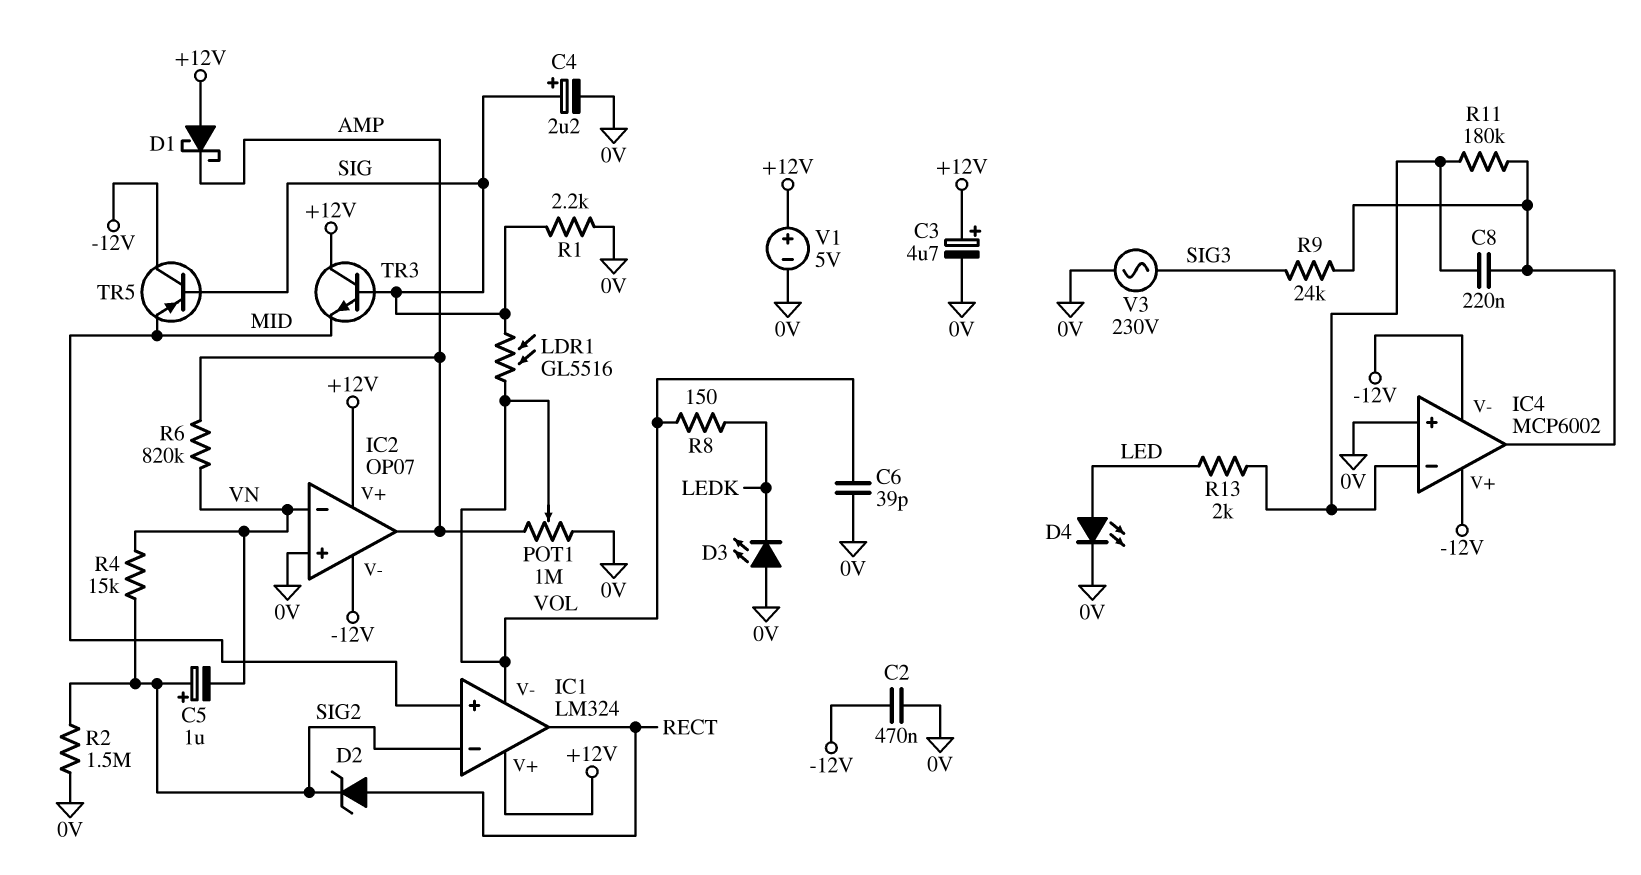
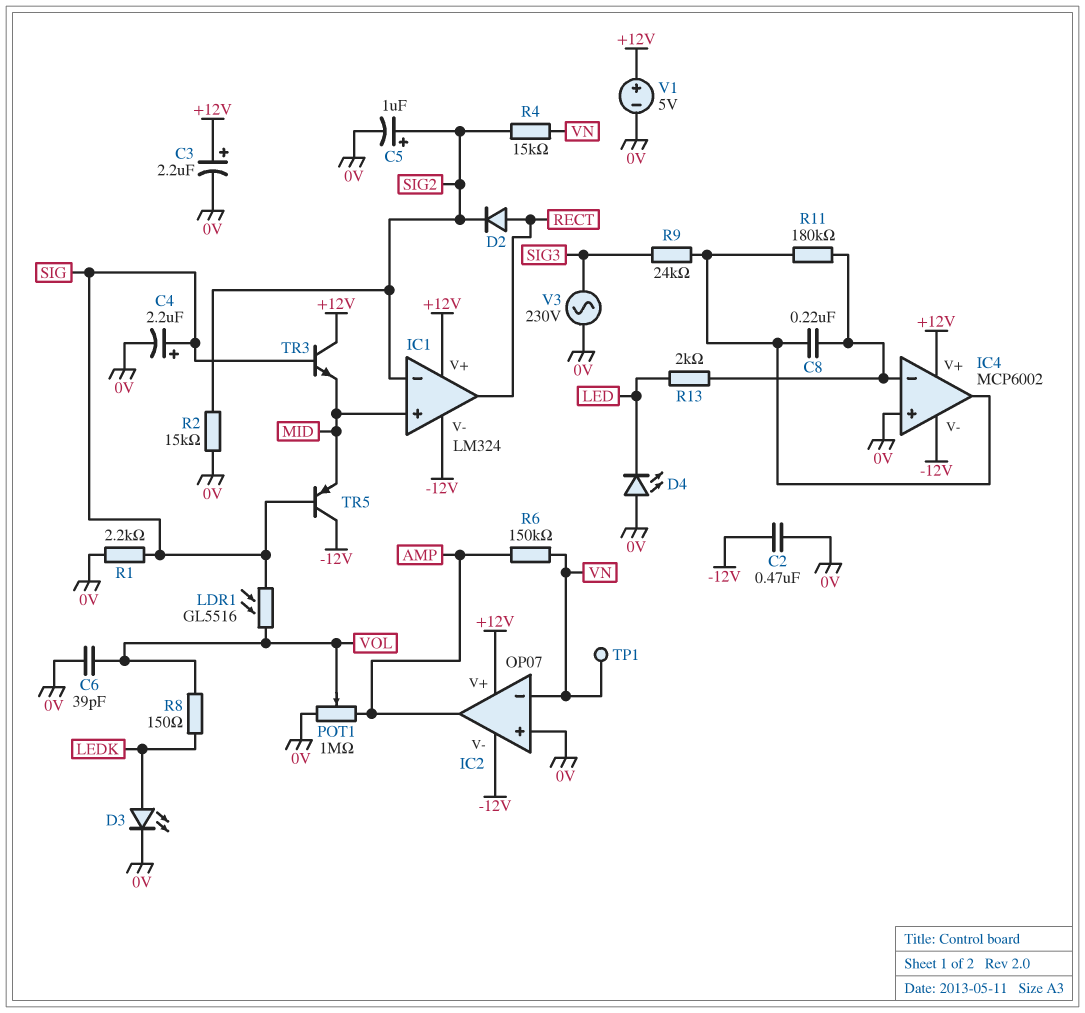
C3: 4.7uF (plus +12V, minus 0V) -> 2.2uF (plus +12V, minus 0V)
C5: 1uF (plus SIG2, minus VN) -> 1uF (plus SIG2, minus 0V)
D1: schottky (A +12V, K AMP) -> none
D2: zener (A RECT, K SIG2) -> diode (A RECT, K SIG2)
D3: LED (A 0V, K LEDK) -> LED (A LEDK, K 0V)
D4: LED (A LED, K 0V) -> LED (A 0V, K LED)
IC1 pin V-: VOL -> -12V
IC4 pin V+: -12V -> +12V
R2: 1.5M (0V, SIG2) -> 15k (0V, SIG2)
R6: 820k (AMP, VN) -> 150k (AMP, VN)
TP1: none -> test point (VN)

